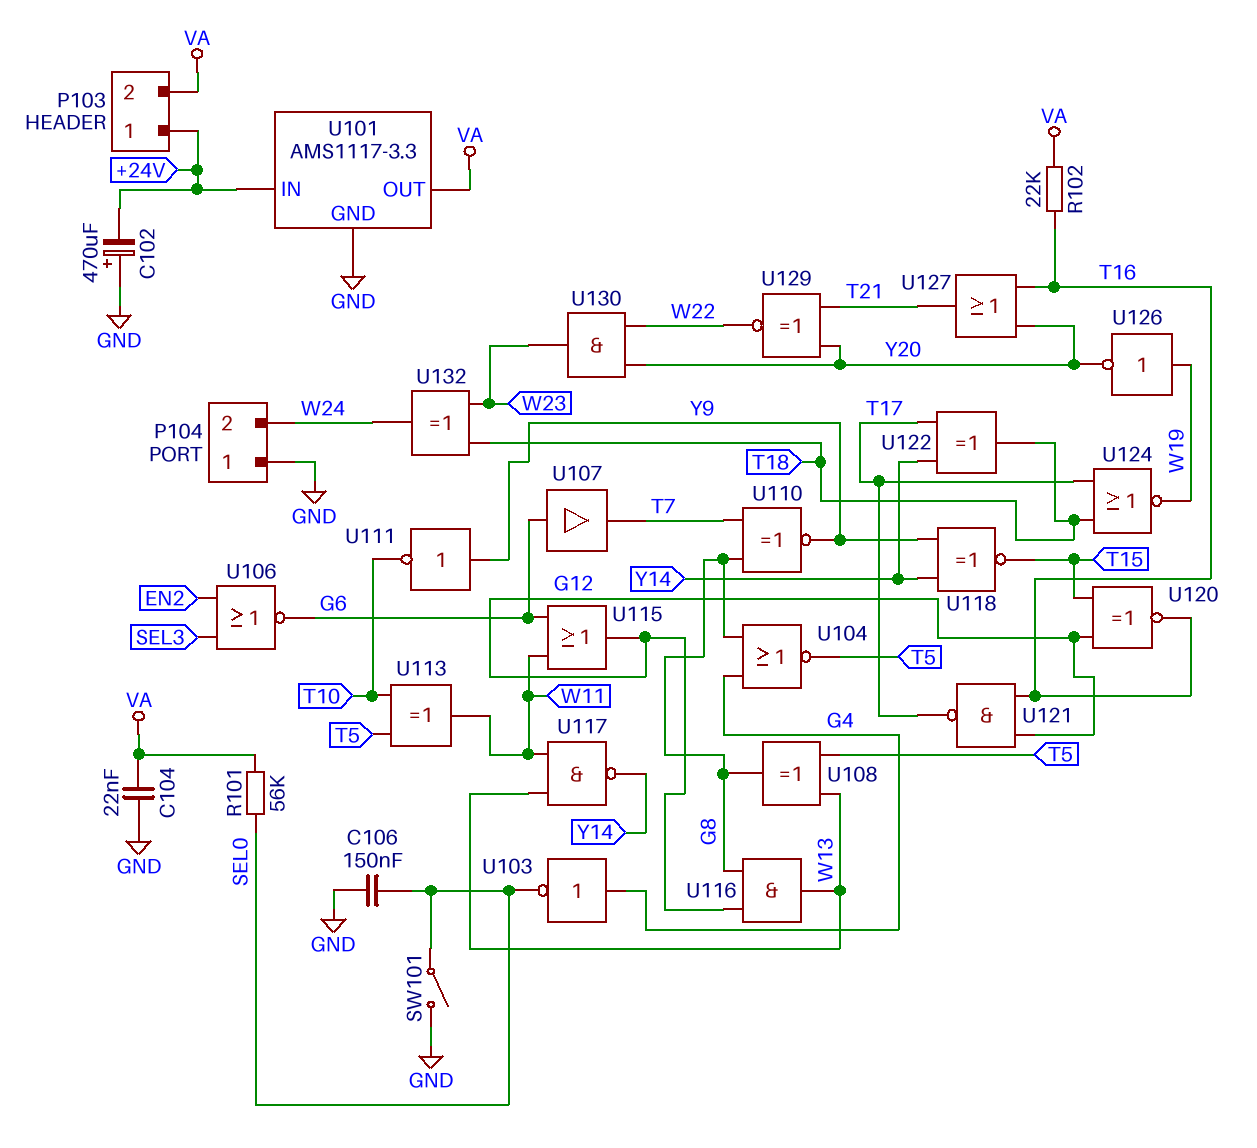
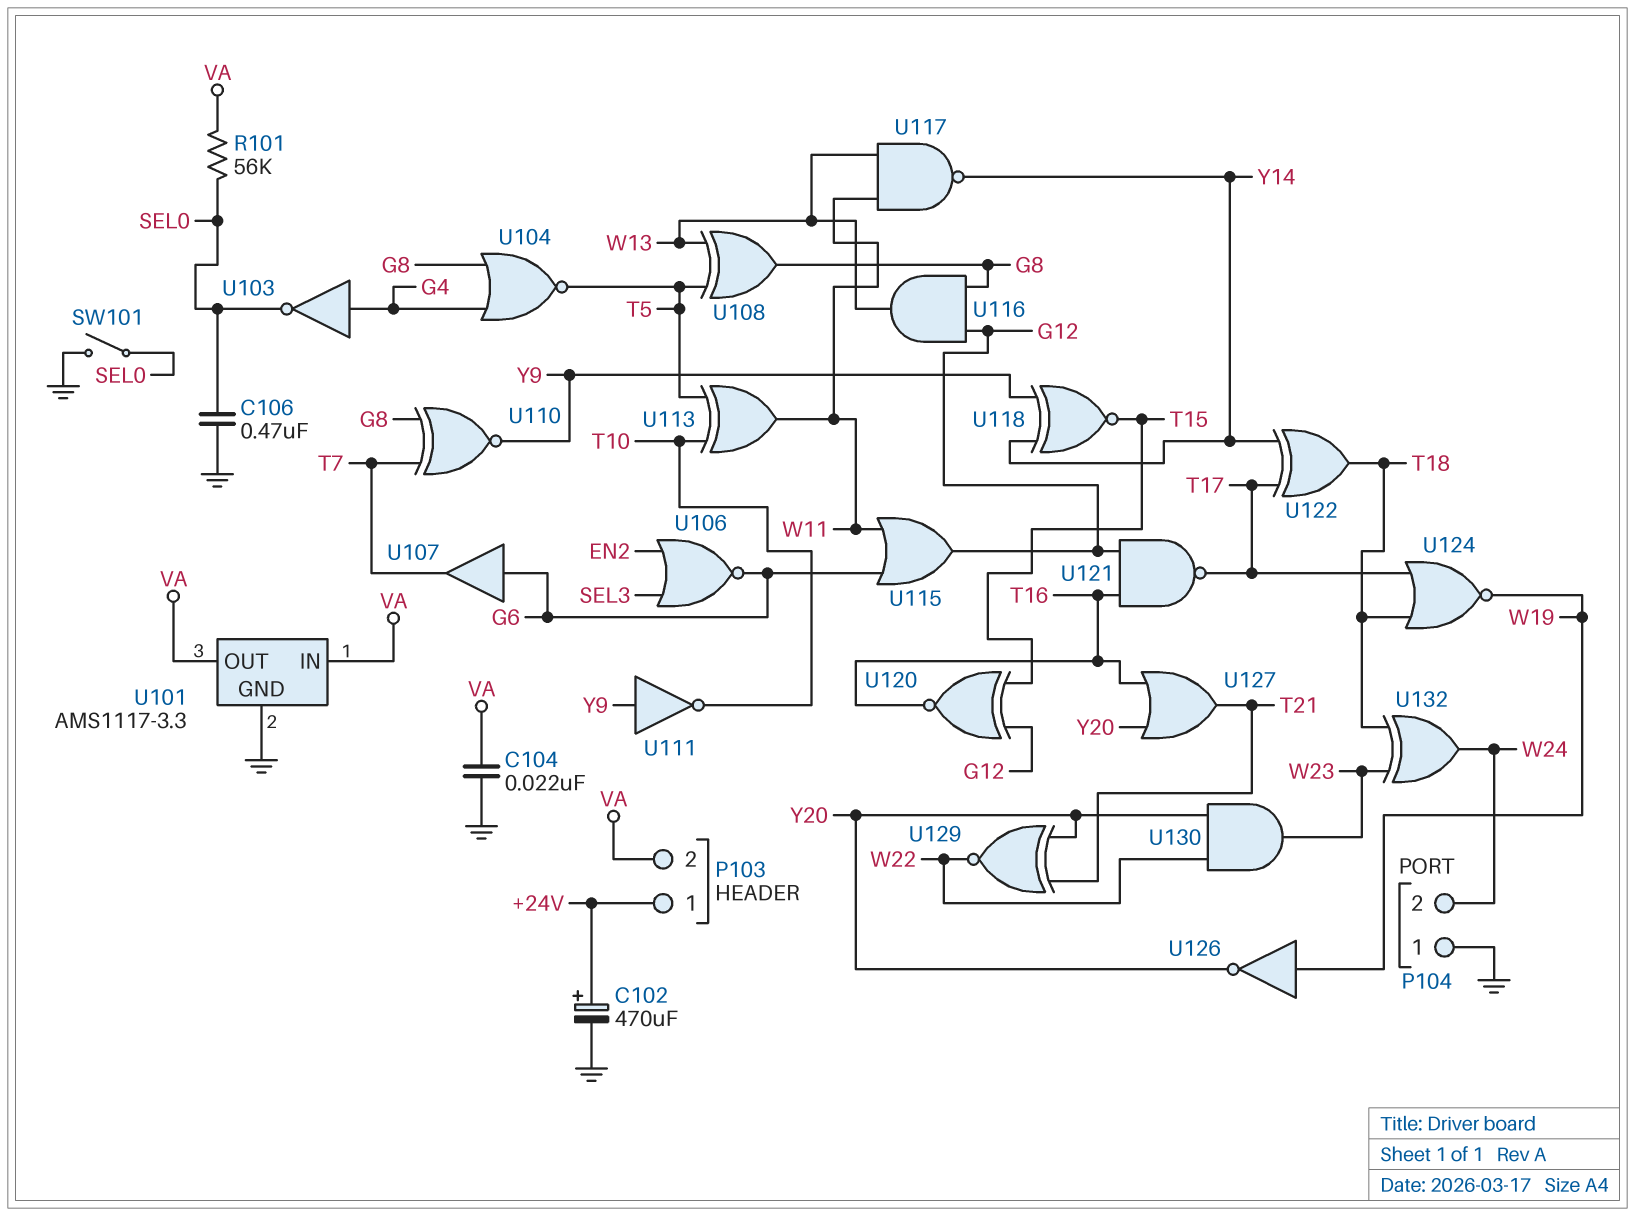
C102: 470uF (plus GND, minus +24V) -> 470uF (plus +24V, minus GND)
C106: 150nF (GND, SEL0) -> 470nF (GND, SEL0)
R102: 22k (T16, VA) -> none
U101 pin IN: +24V -> VA

